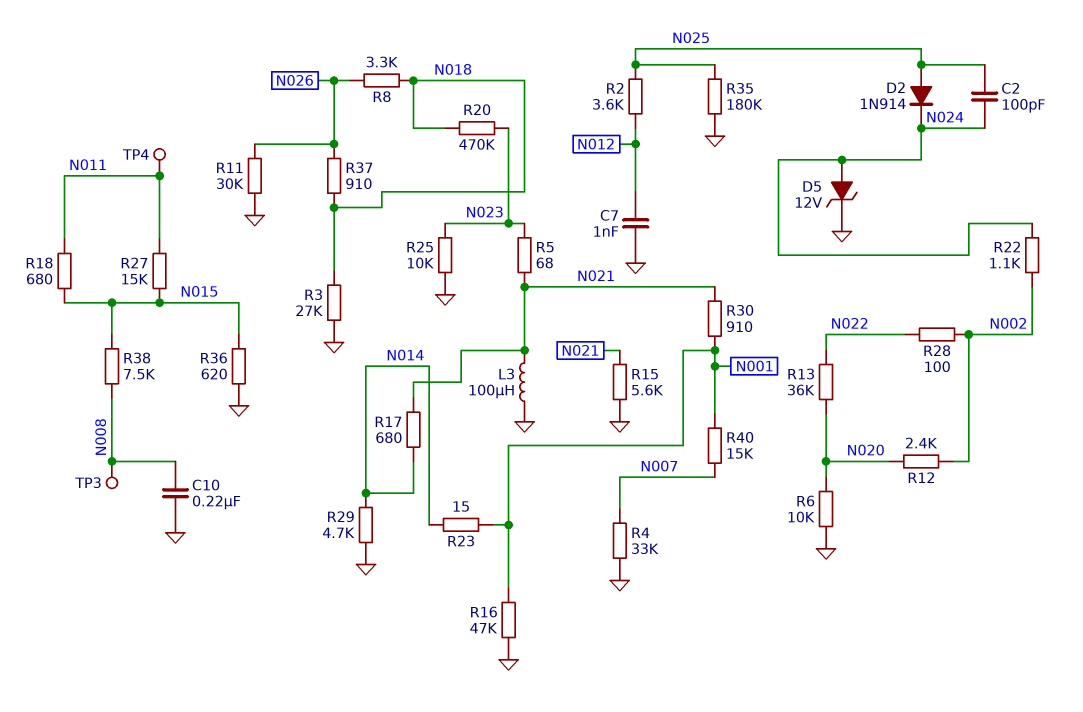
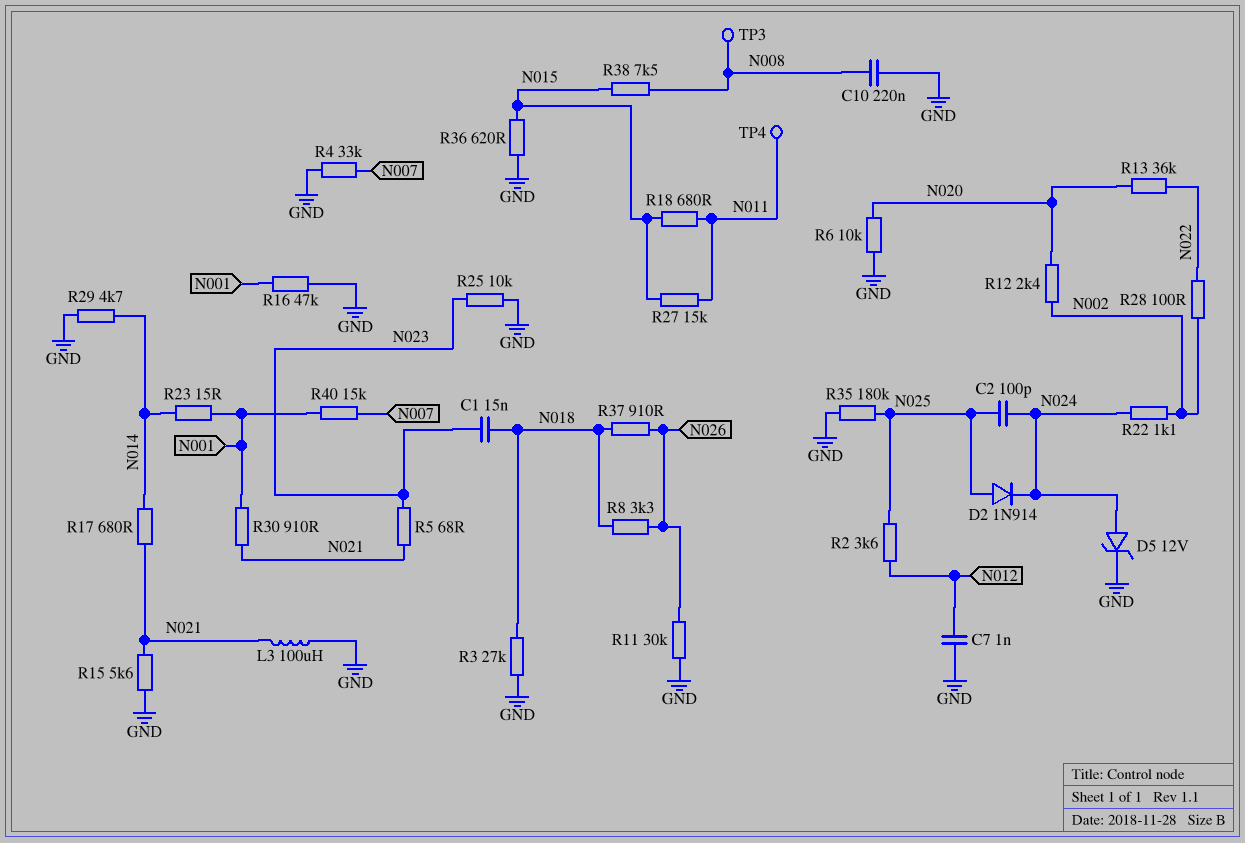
C1: none -> 15nF (N018, N023)
R20: 470k (N018, N023) -> none

